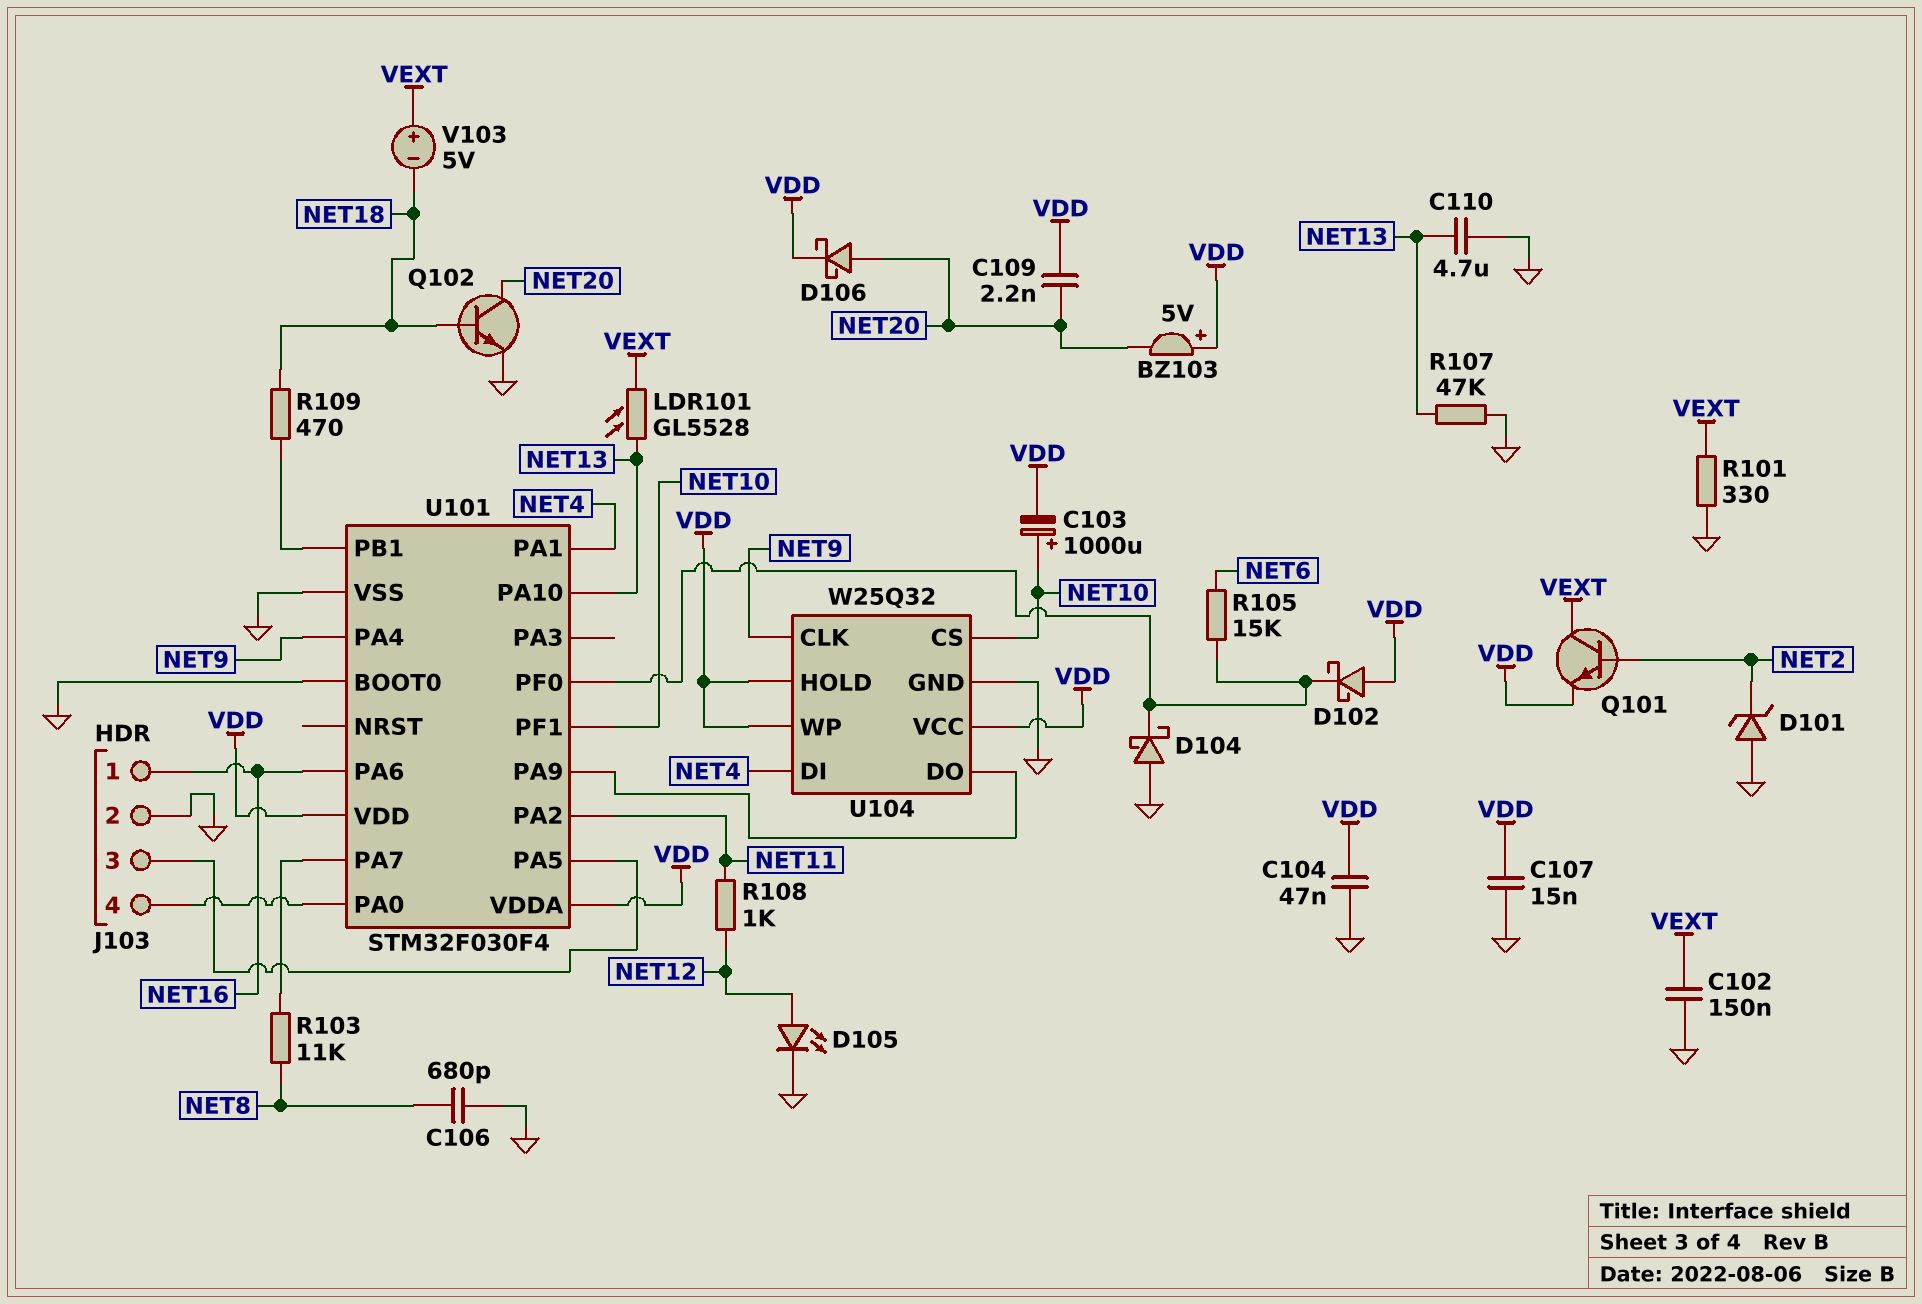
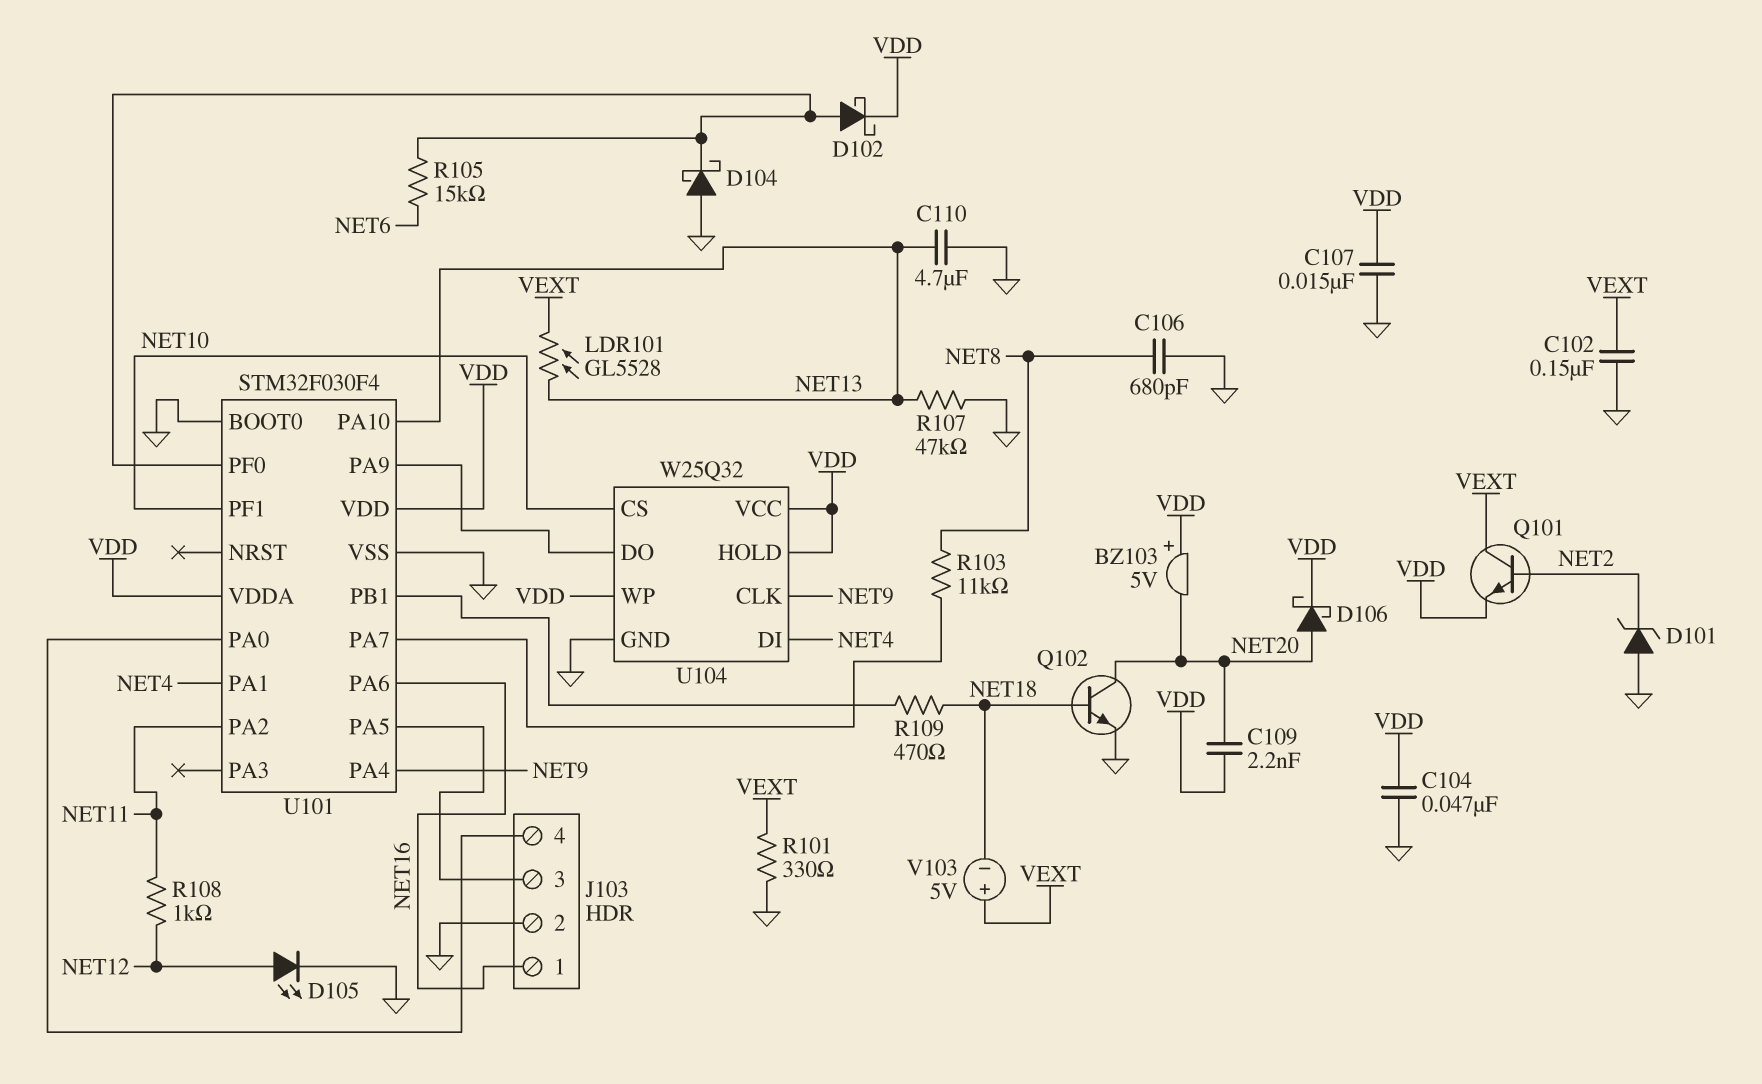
C103: 1000uF (plus NET10, minus VDD) -> none
D102: schottky (A VDD, K U101/PF0) -> schottky (A U101/PF0, K VDD)

